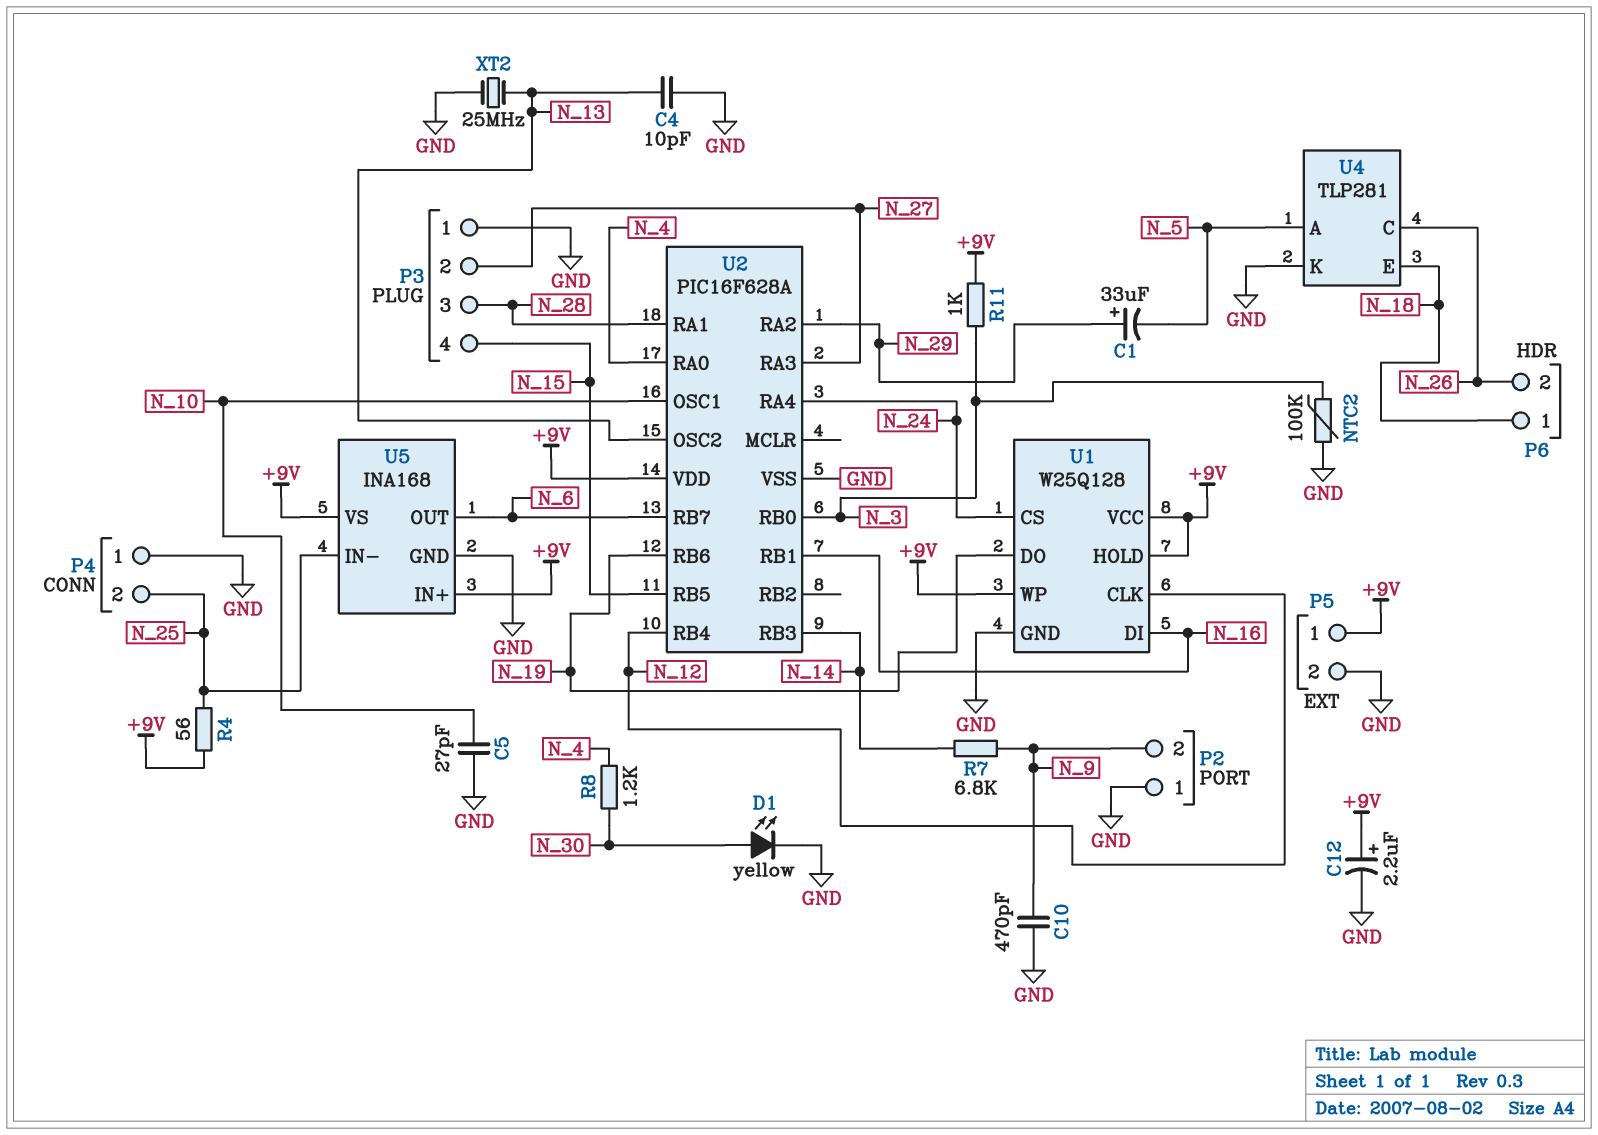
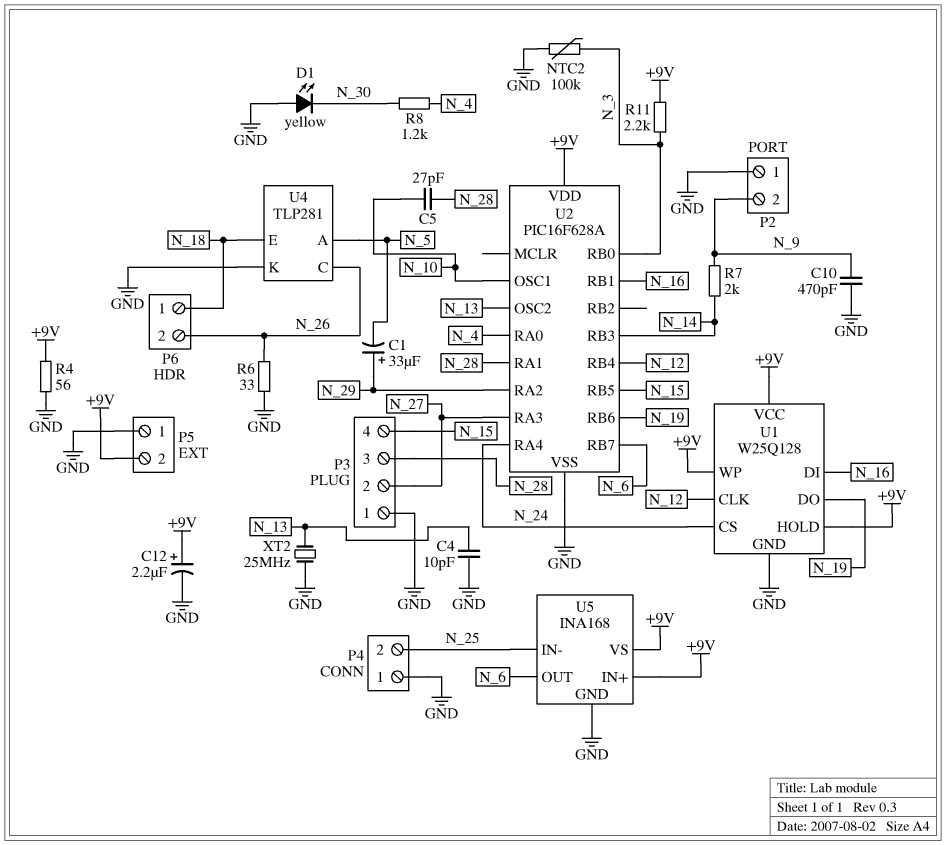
C5: 27pF (GND, N_10) -> 27pF (N_10, N_28)
D1: LED yellow (A N_30, K GND) -> LED yellow (A GND, K N_30)
P5 pin 1: +9V -> GND
P5 pin 2: GND -> +9V
R4: 56 (+9V, N_25) -> 56 (+9V, GND)
R6: none -> 33 (GND, N_26)
R7: 6.8k (N_9, N_14) -> 2k (N_9, N_14)
R11: 1k (+9V, N_3) -> 2.2k (+9V, N_3)

